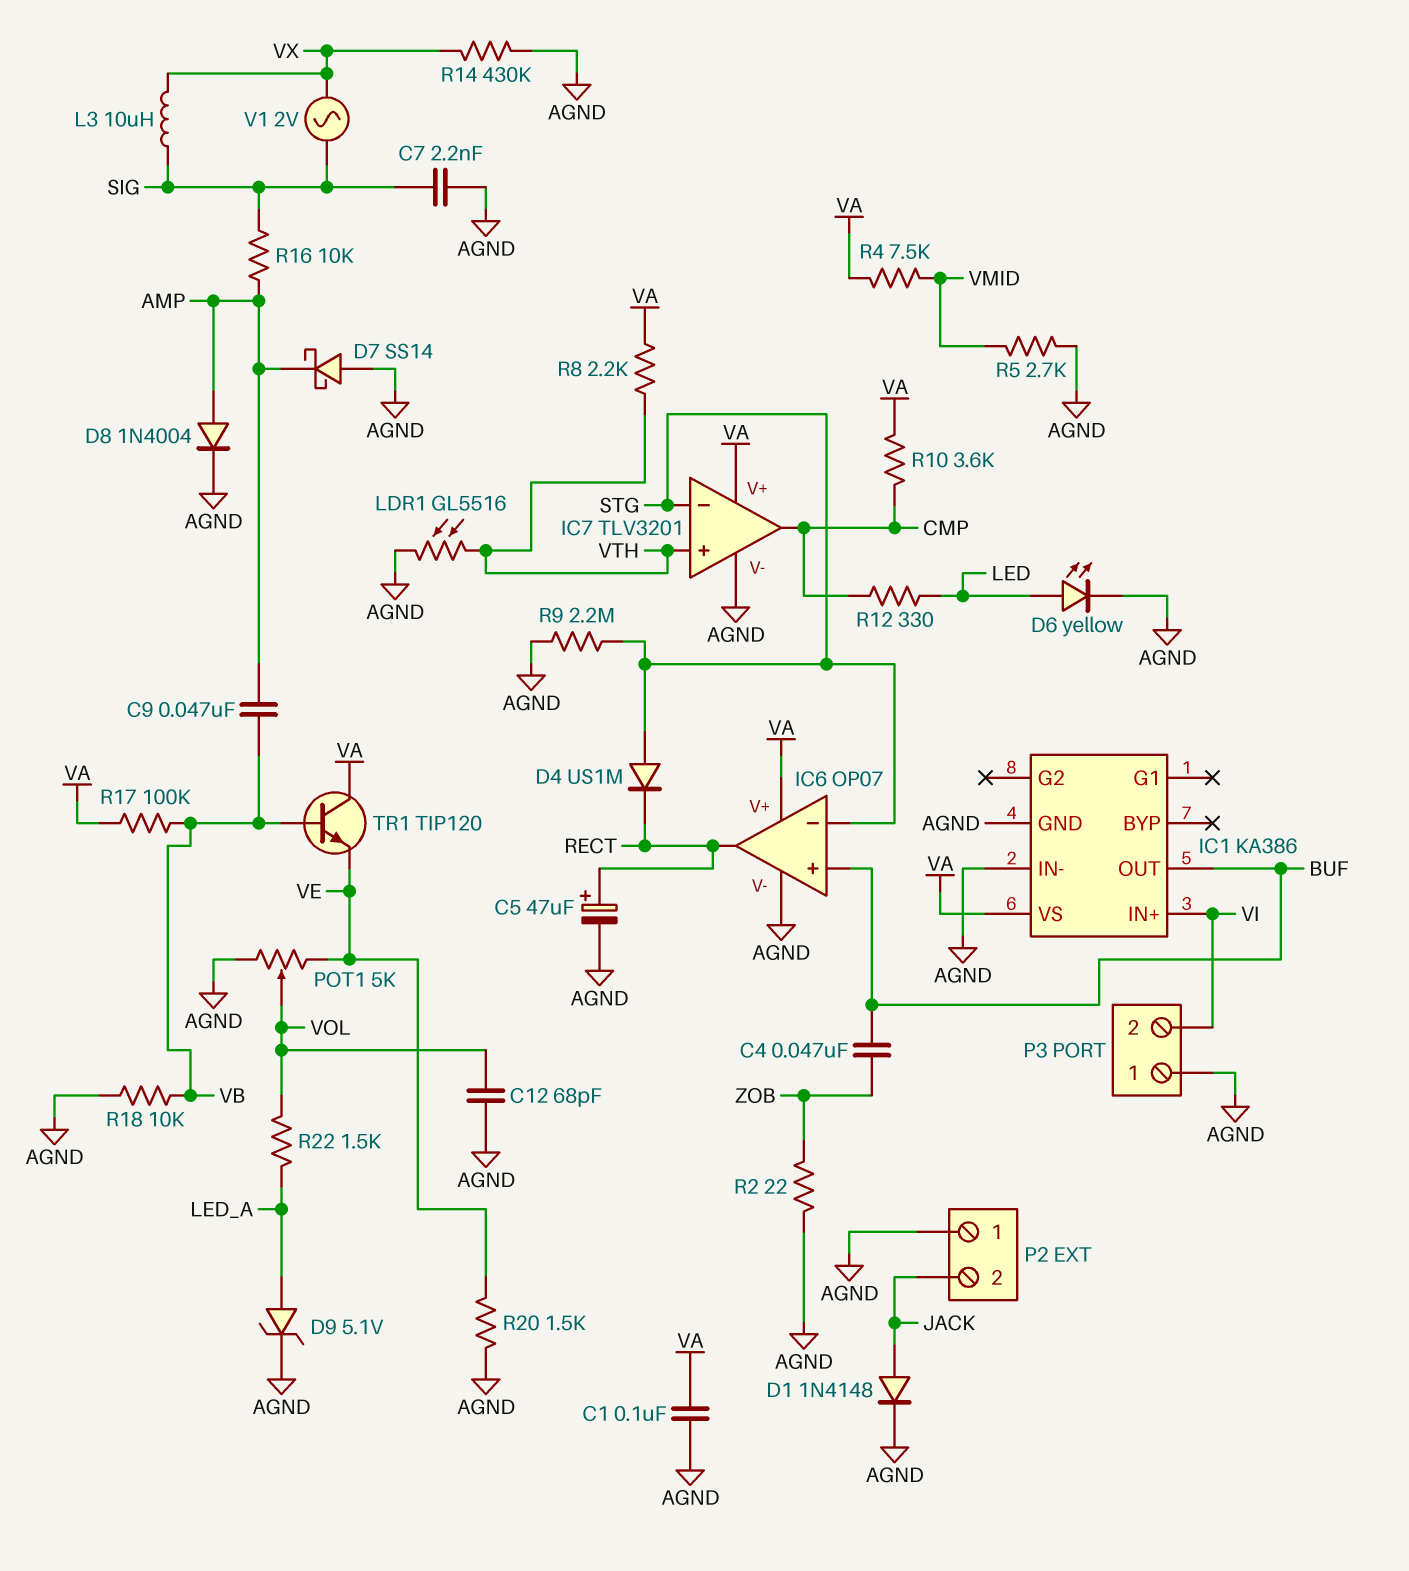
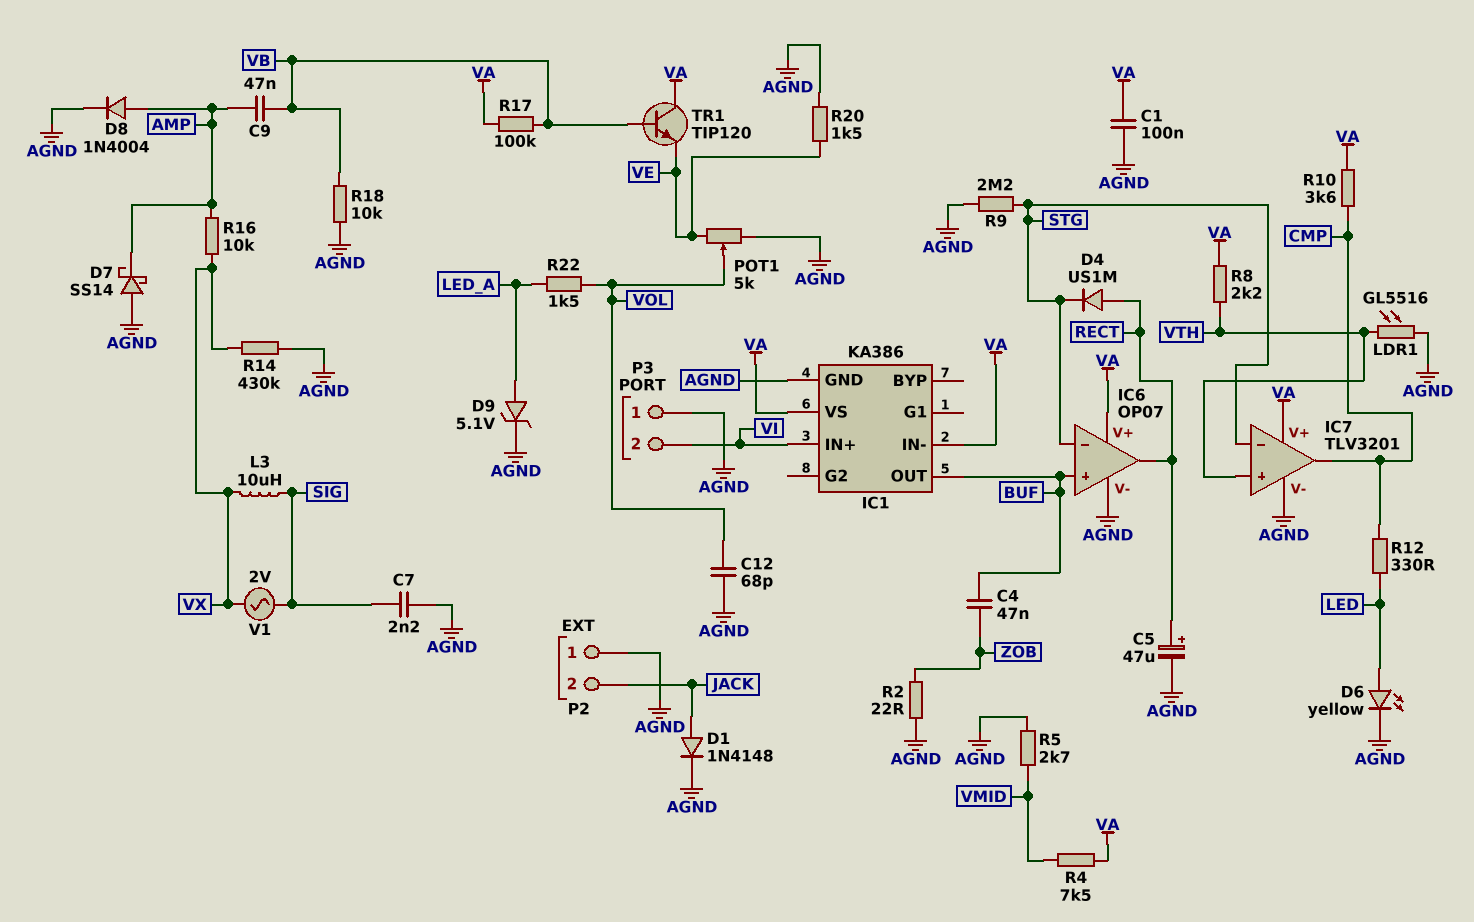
D4: diode US1M (A STG, K RECT) -> diode US1M (A RECT, K STG)
IC1 pin IN-: AGND -> VA
R16: 10k (AMP, SIG) -> 10k (AMP, VX)

